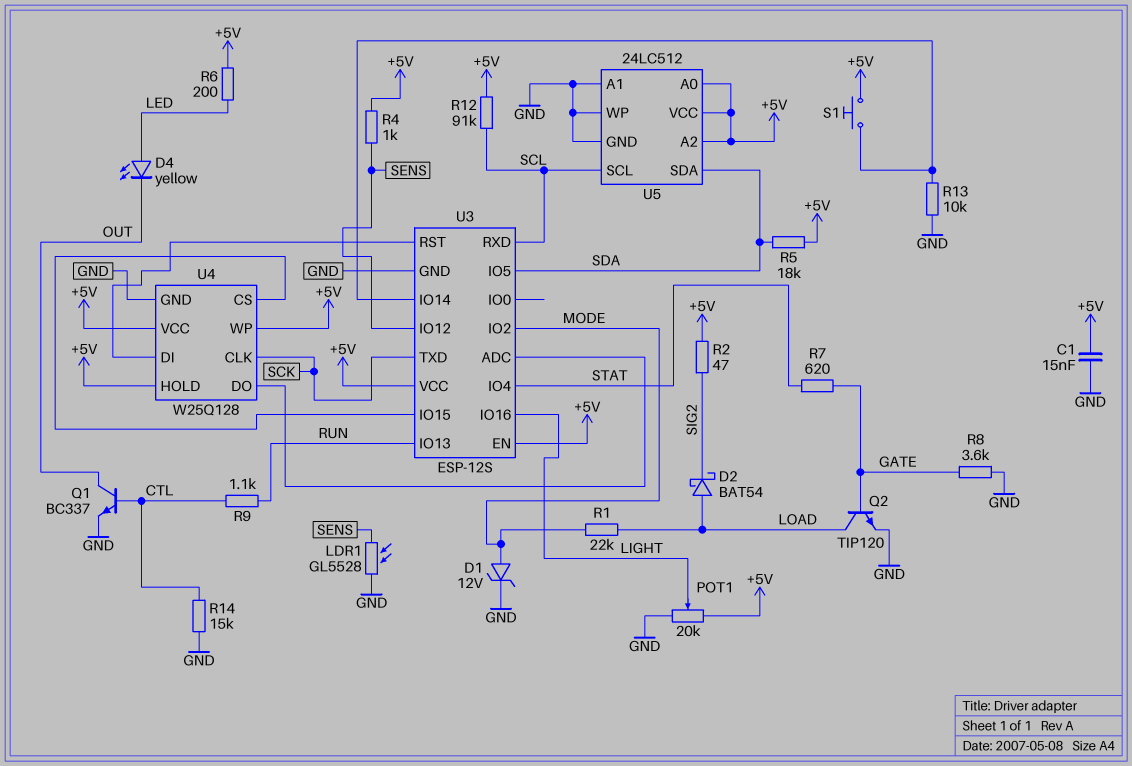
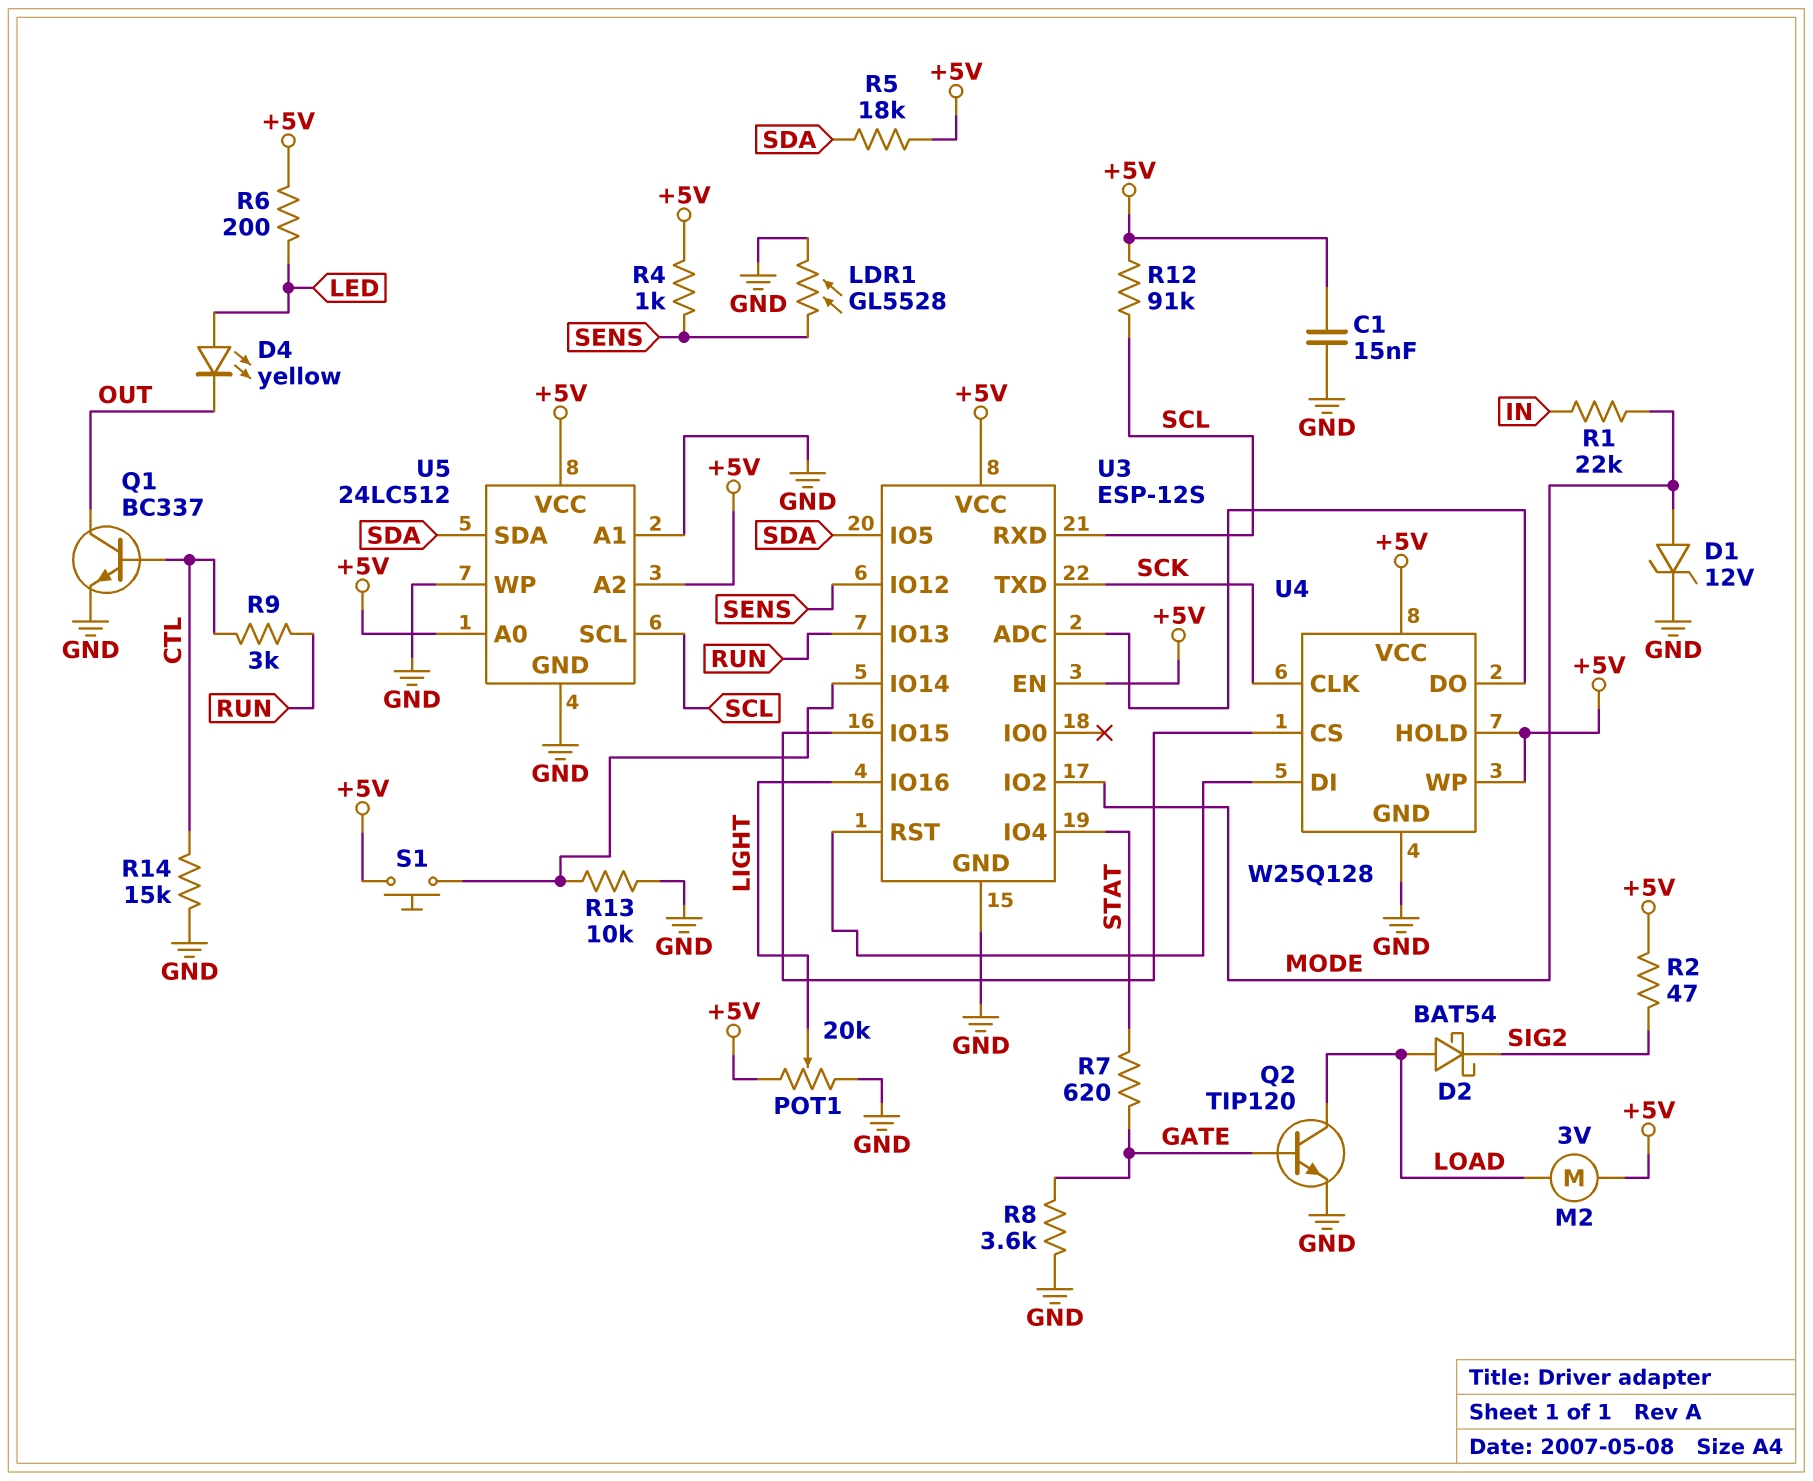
M2: none -> motor 3V (+5V, LOAD)
R1: 22k (LOAD, MODE) -> 22k (IN, MODE)
R9: 1.1k (CTL, RUN) -> 3k (CTL, RUN)

